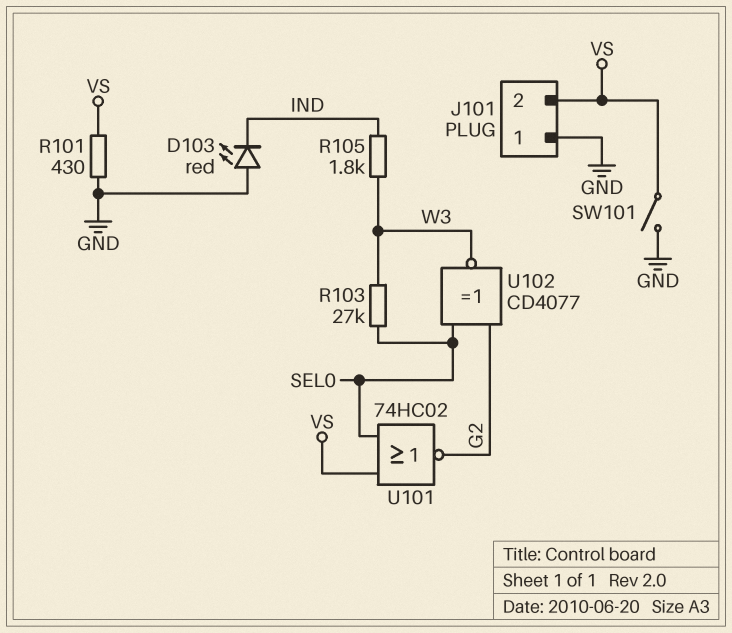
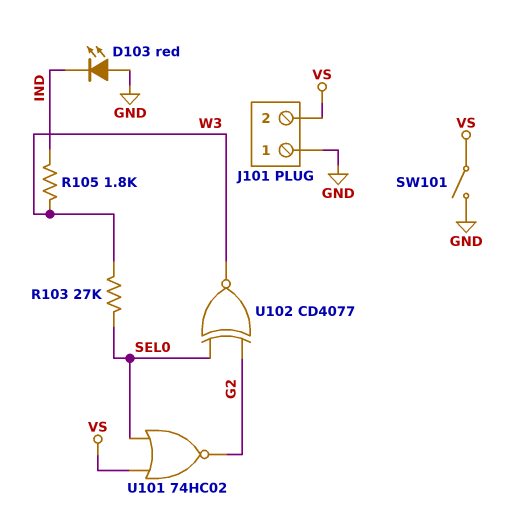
R101: 430 (GND, VS) -> none

